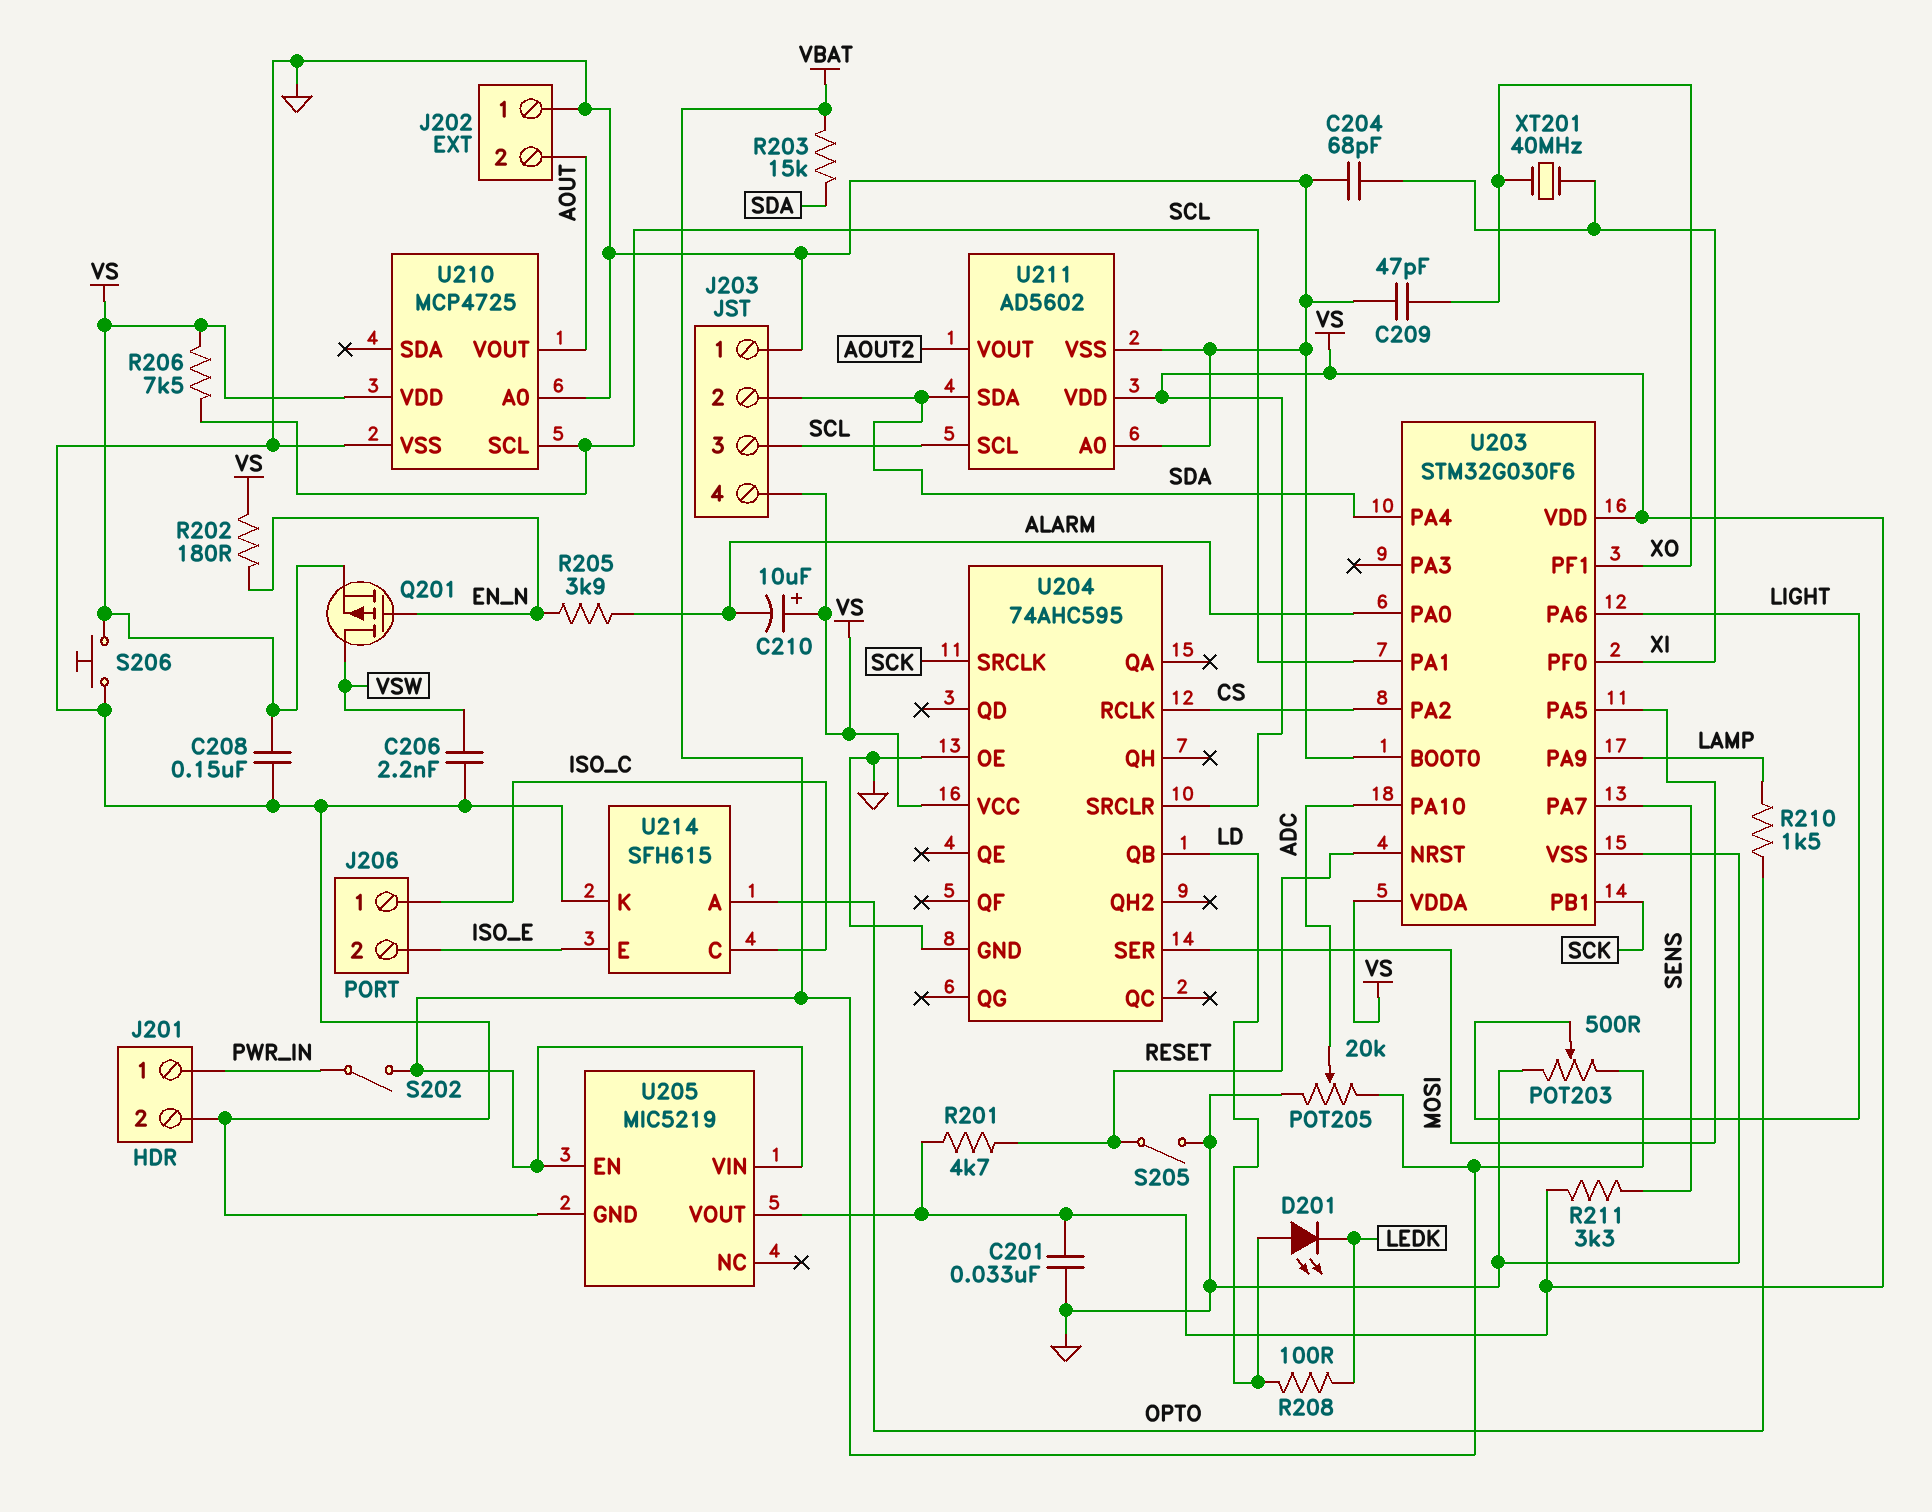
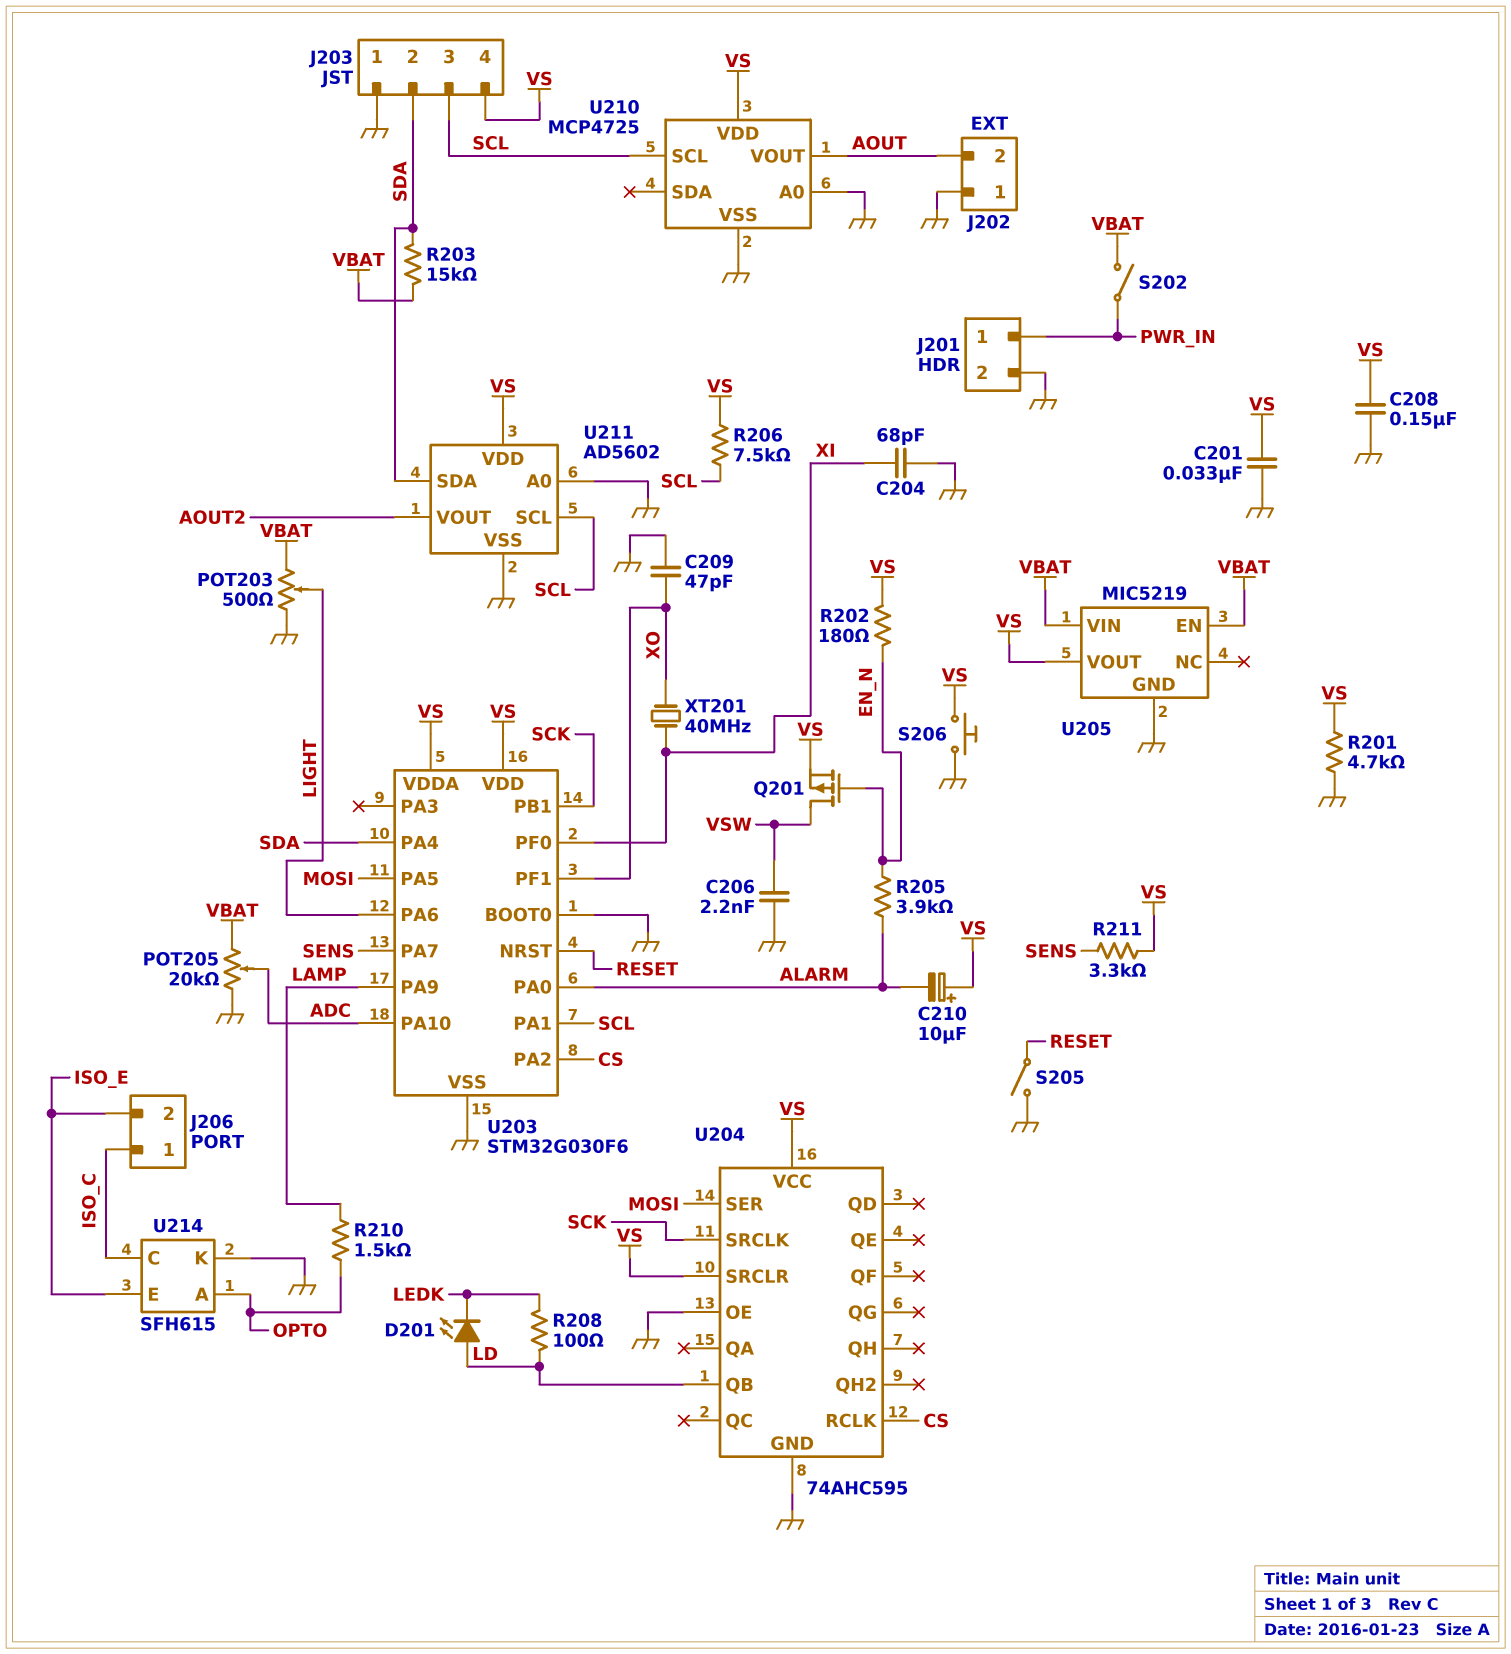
R201: 4.7k (RESET, VS) -> 4.7k (GND, VS)

